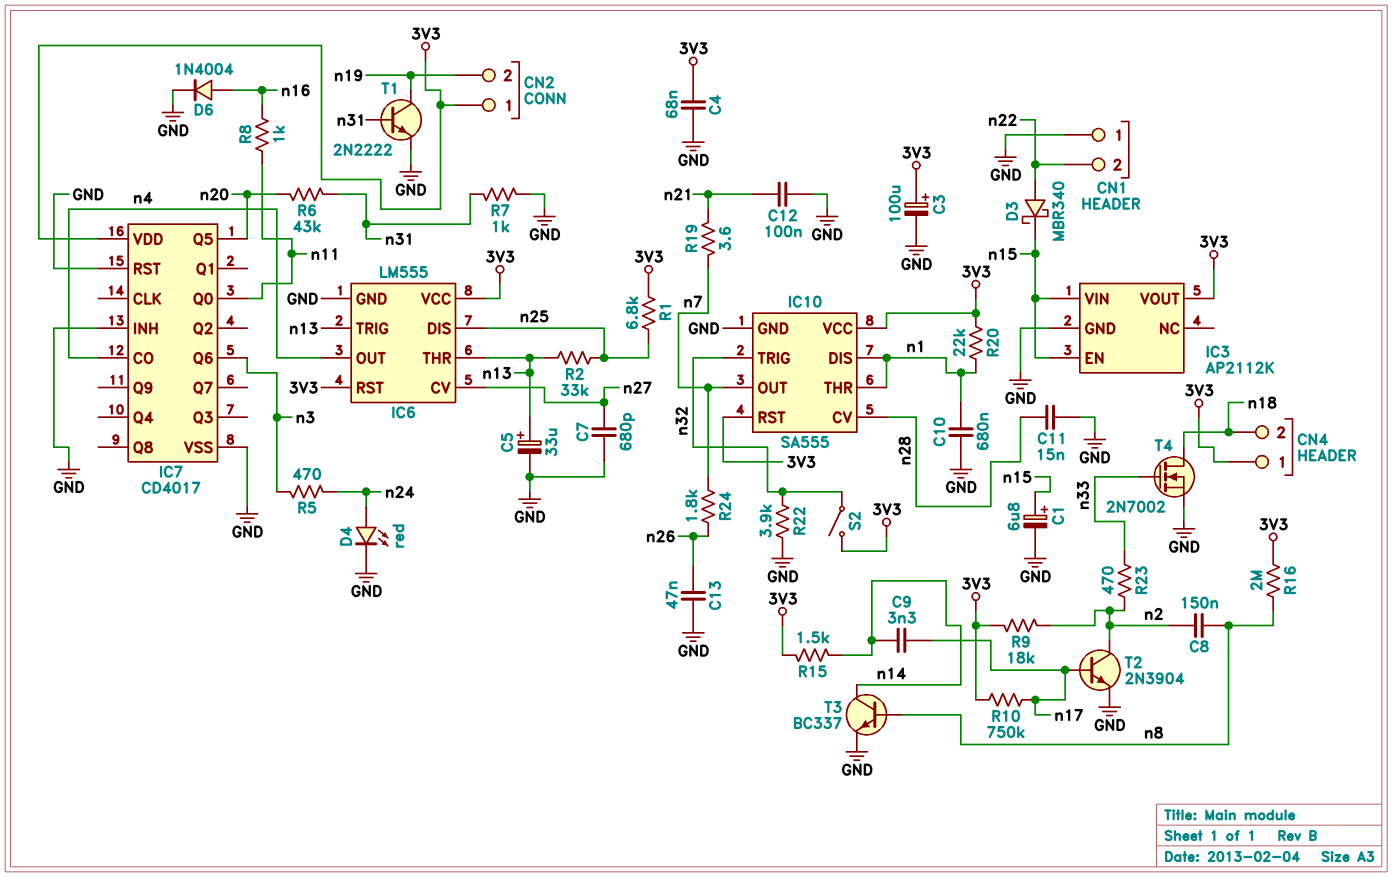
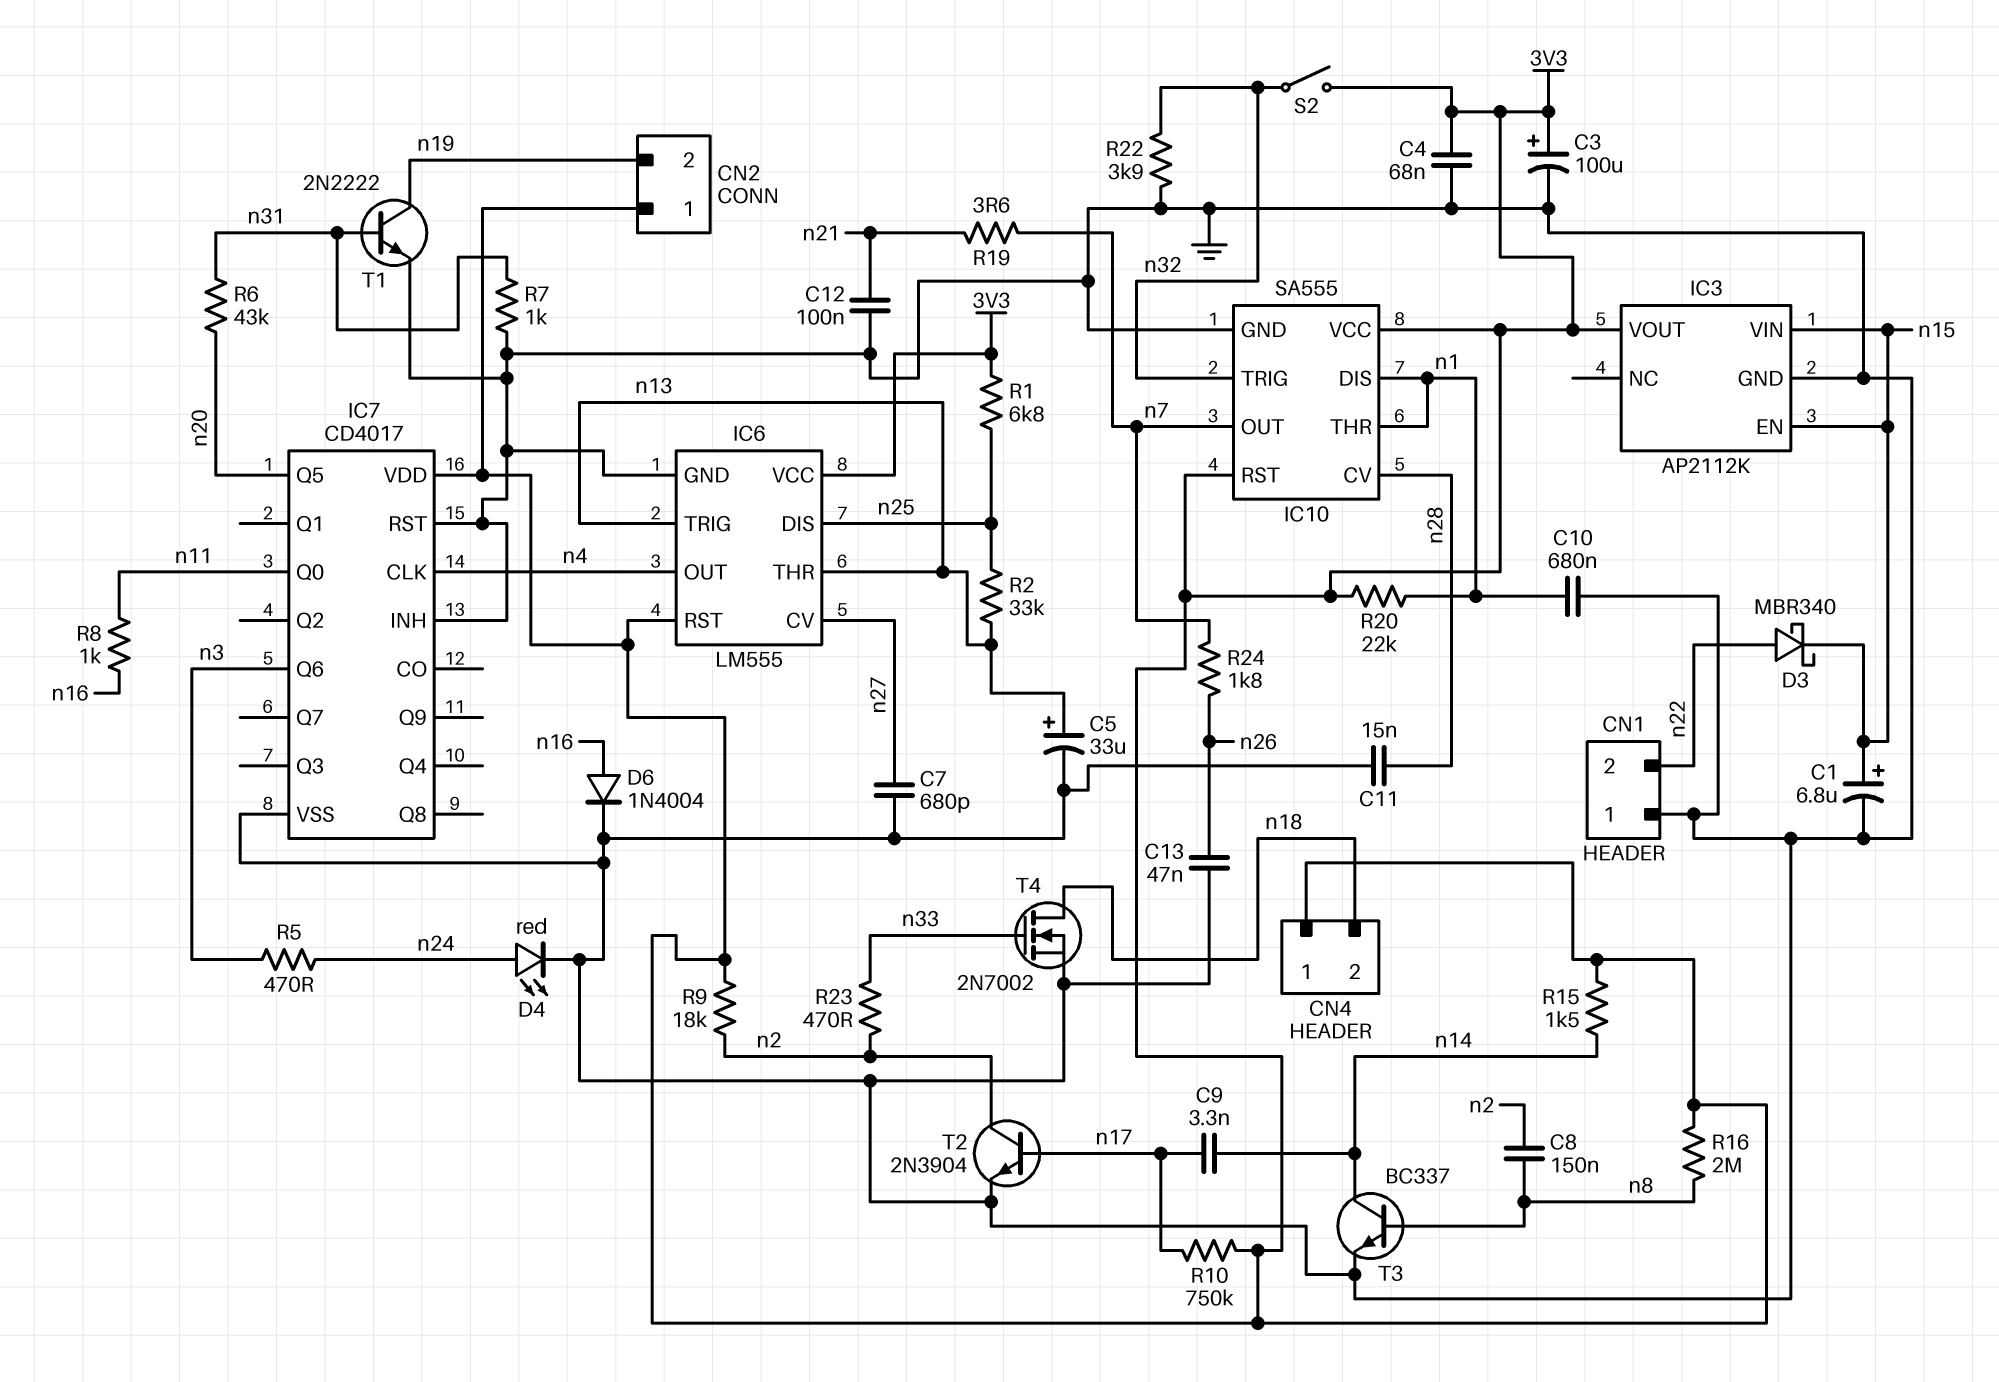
IC7 pin CLK: none -> n4
IC7 pin CO: n4 -> none

